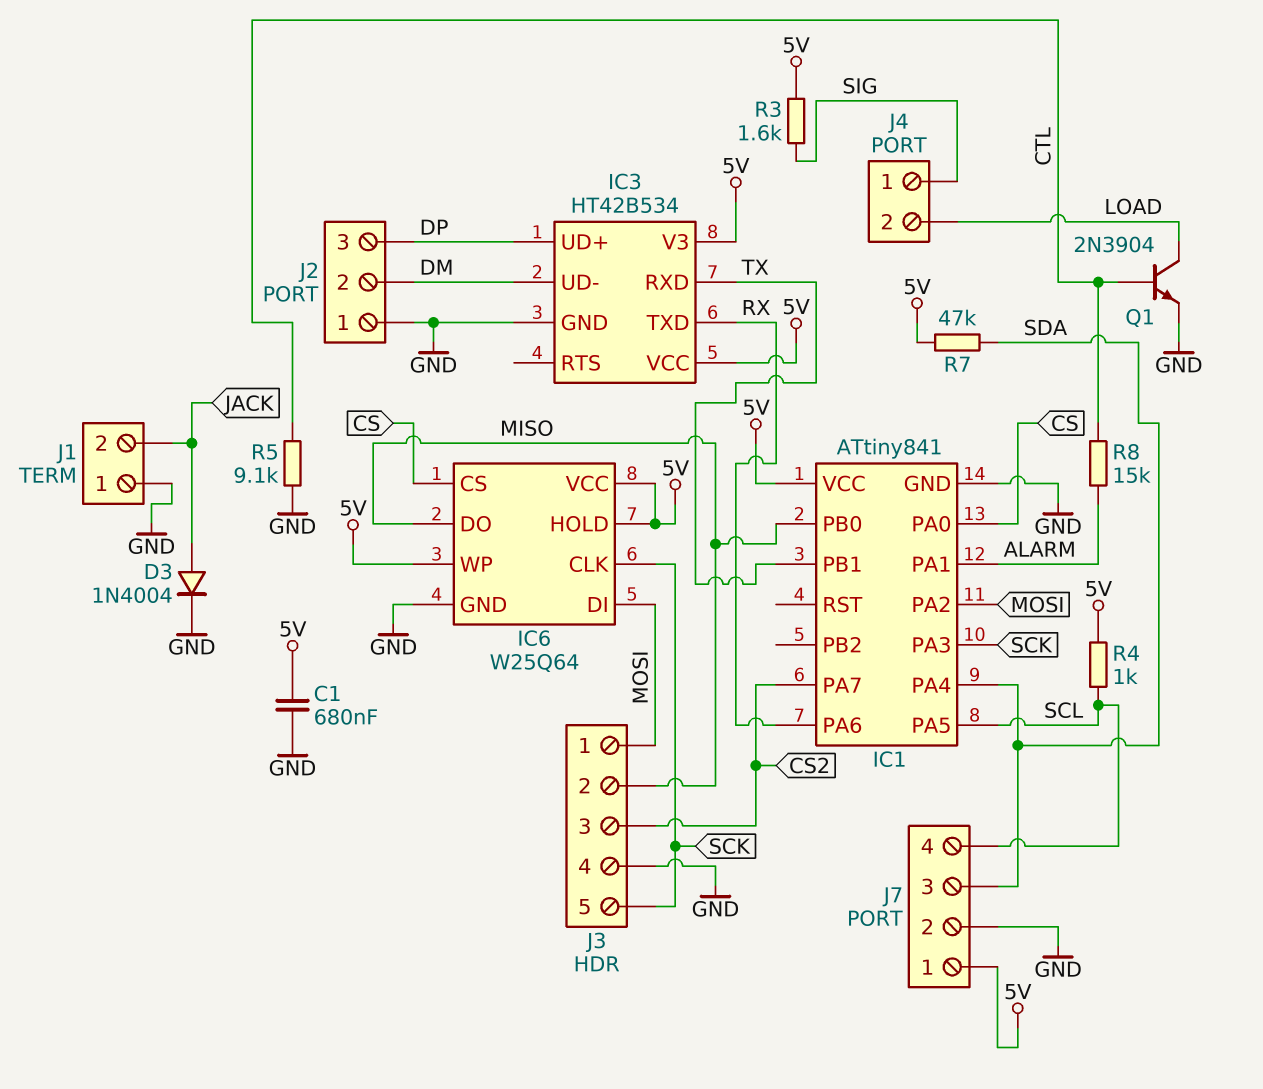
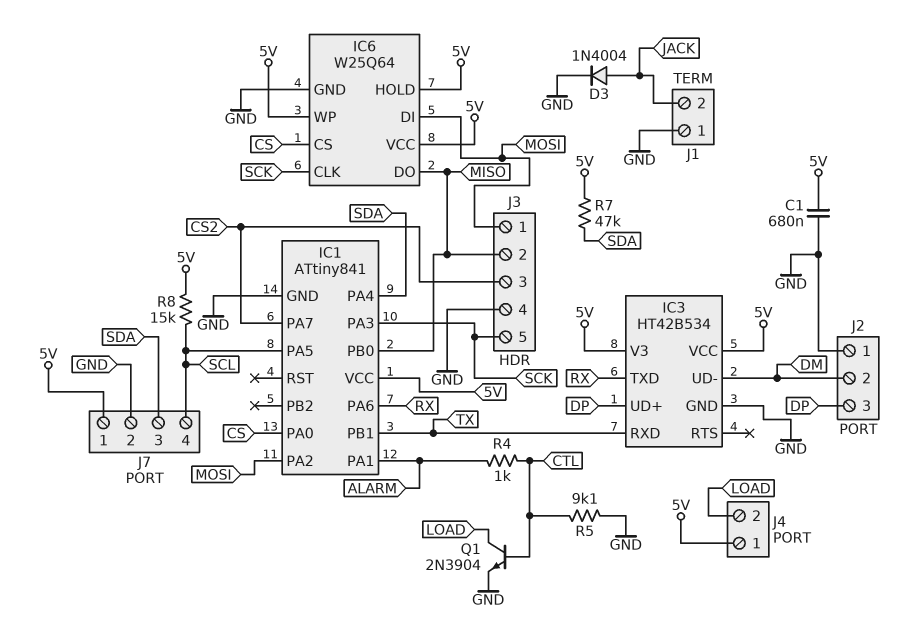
J4 pin 1: SIG -> 5V
R3: 1.6k (5V, SIG) -> none
R4: 1k (5V, SCL) -> 1k (ALARM, CTL)
R8: 15k (ALARM, CTL) -> 15k (5V, SCL)

